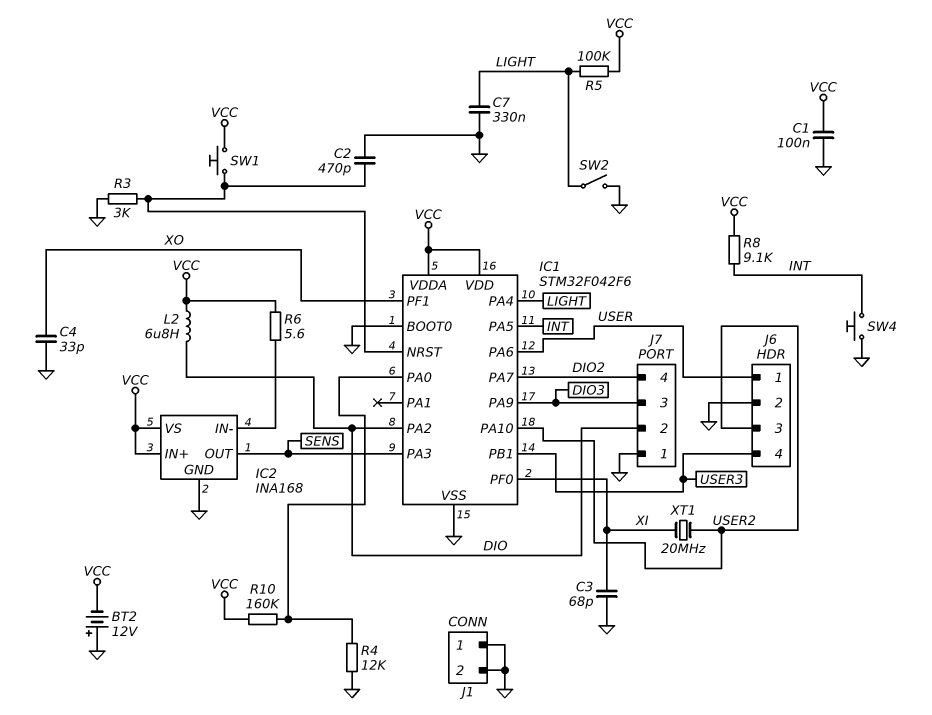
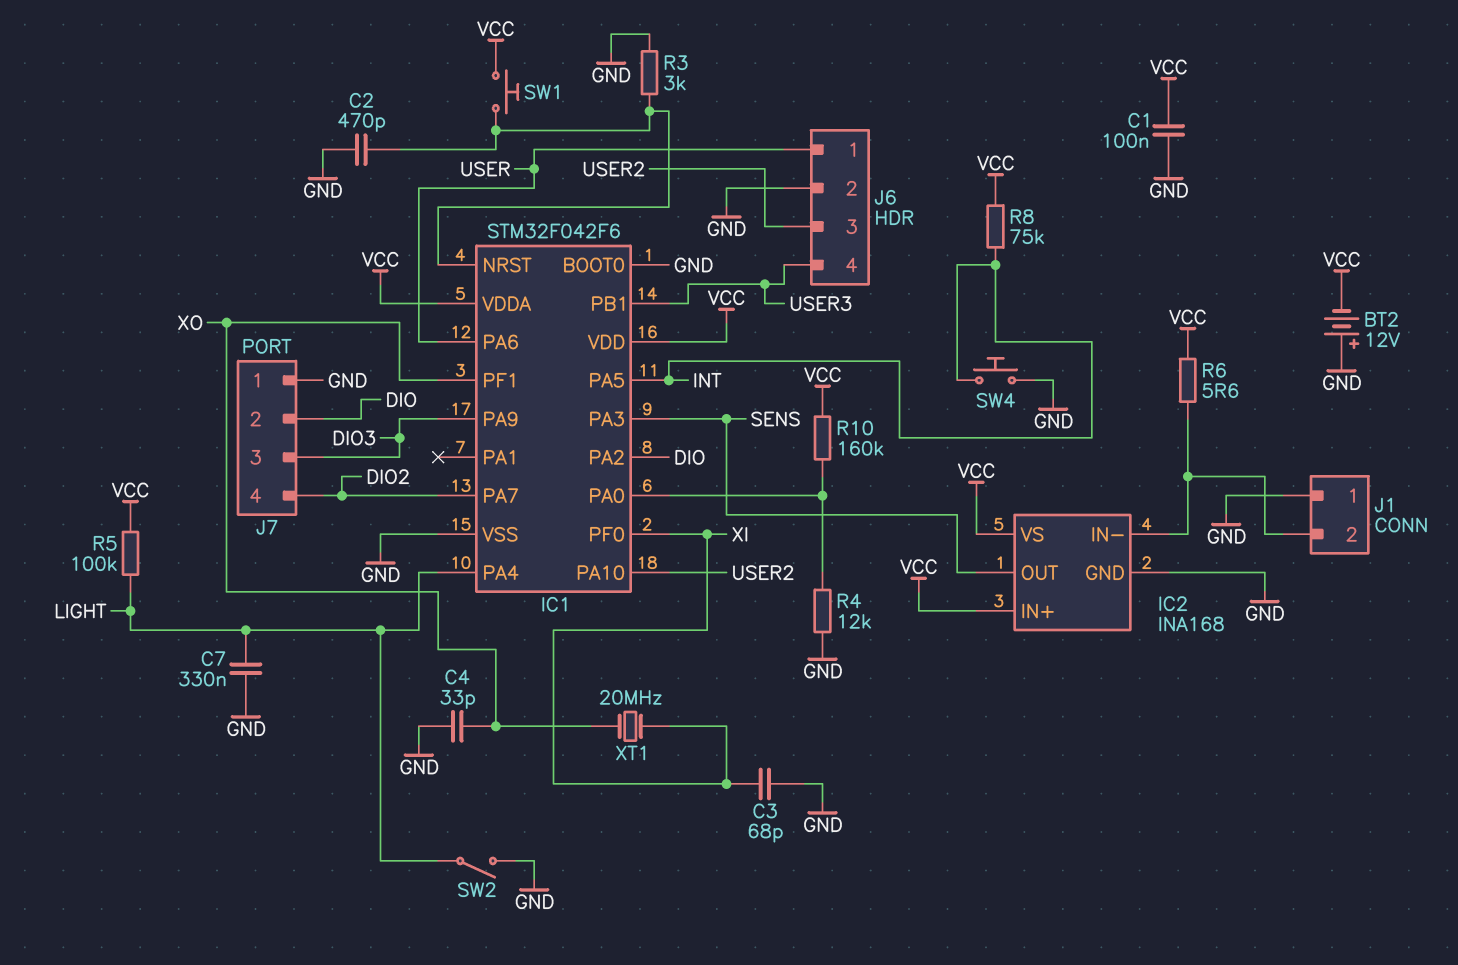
J1 pin 2: GND -> IC2/IN-
L2: 6.8uH (DIO, VCC) -> none
R8: 9.1k (INT, VCC) -> 75k (INT, VCC)
XT1: 20MHz (USER2, XI) -> 20MHz (XI, XO)

